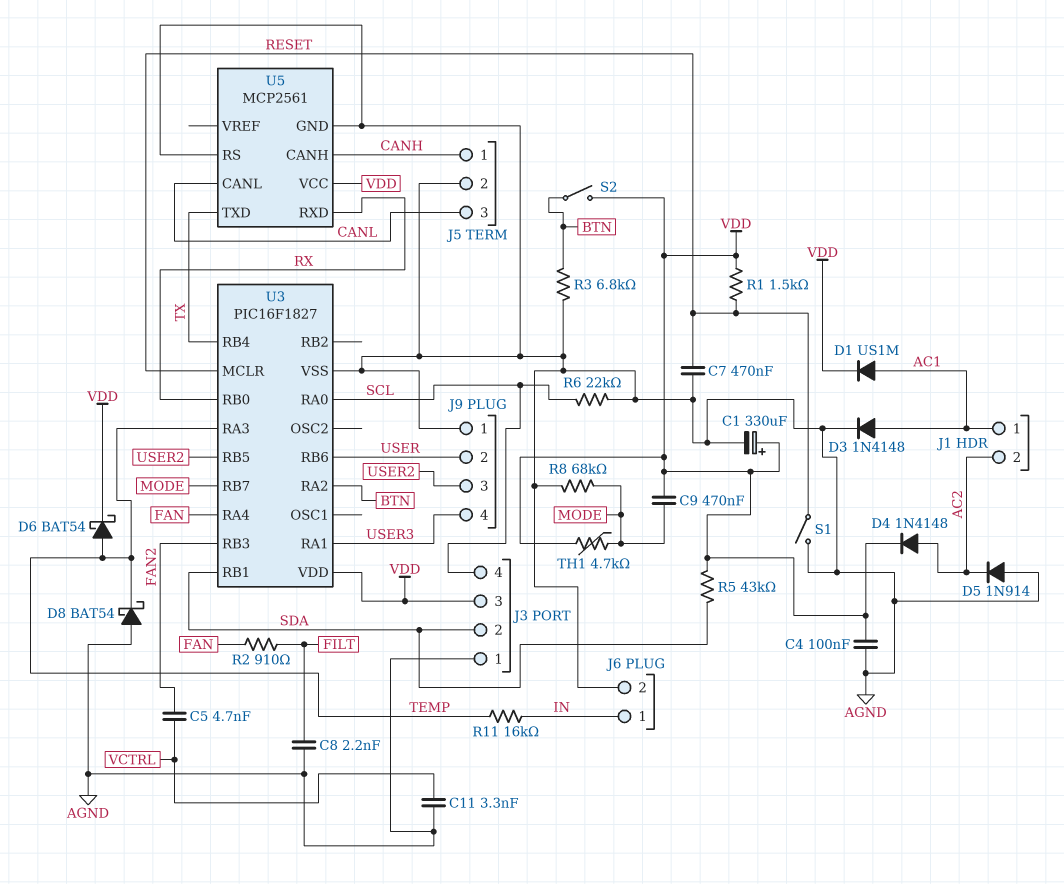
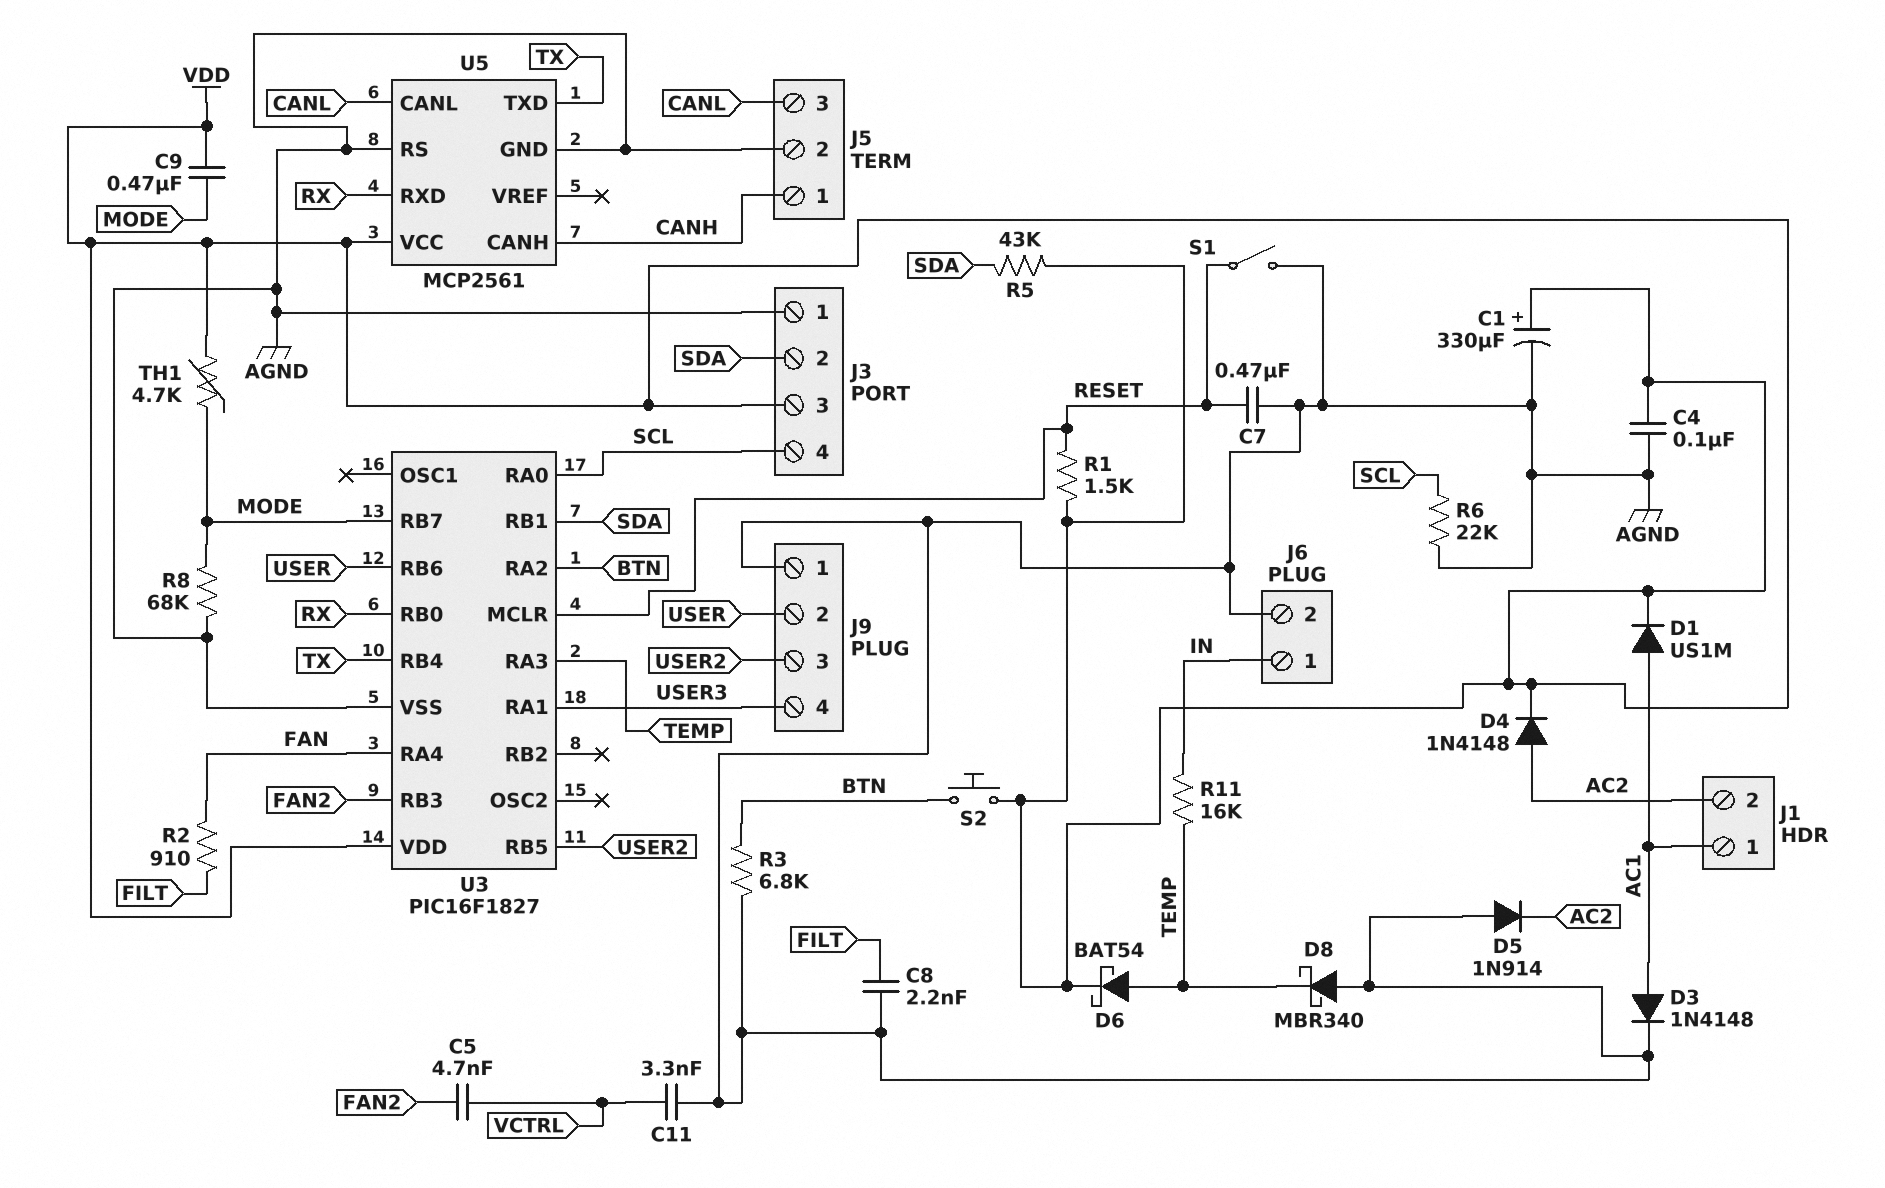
D8: schottky BAT54 (A AGND, K TEMP) -> schottky MBR340 (A AGND, K TEMP)
S2: switch (BTN, VDD) -> button (BTN, VDD)

